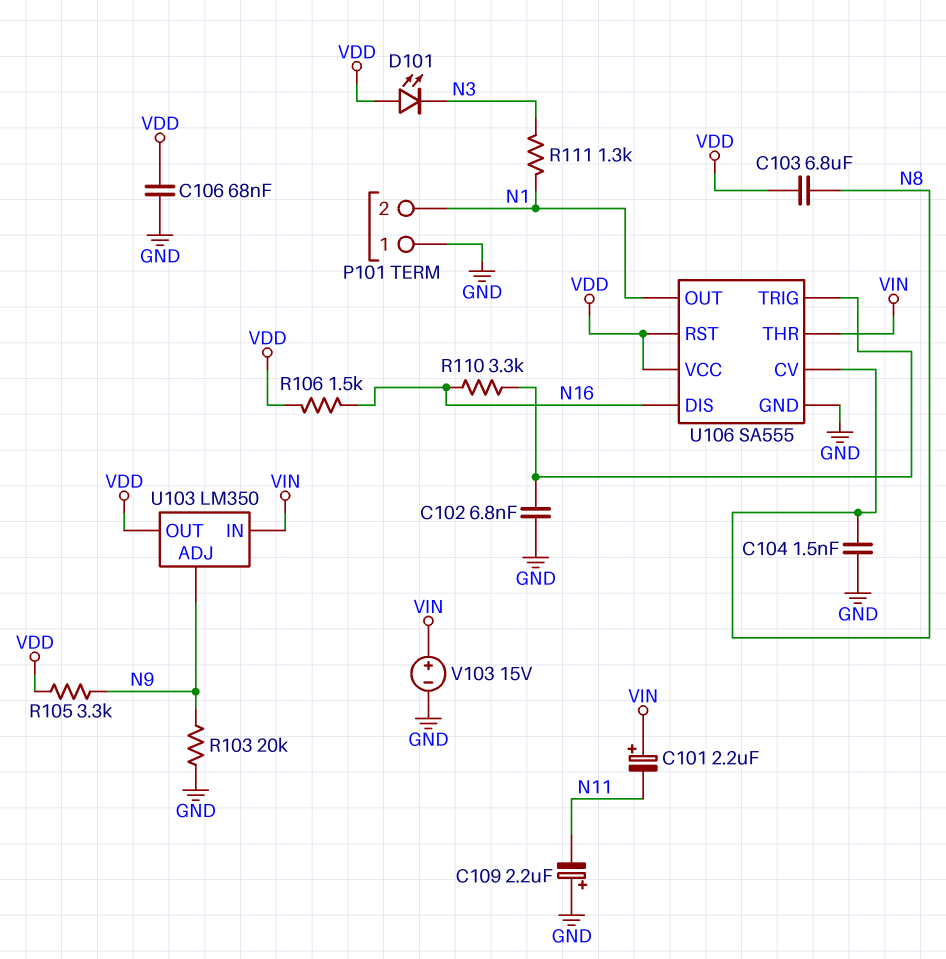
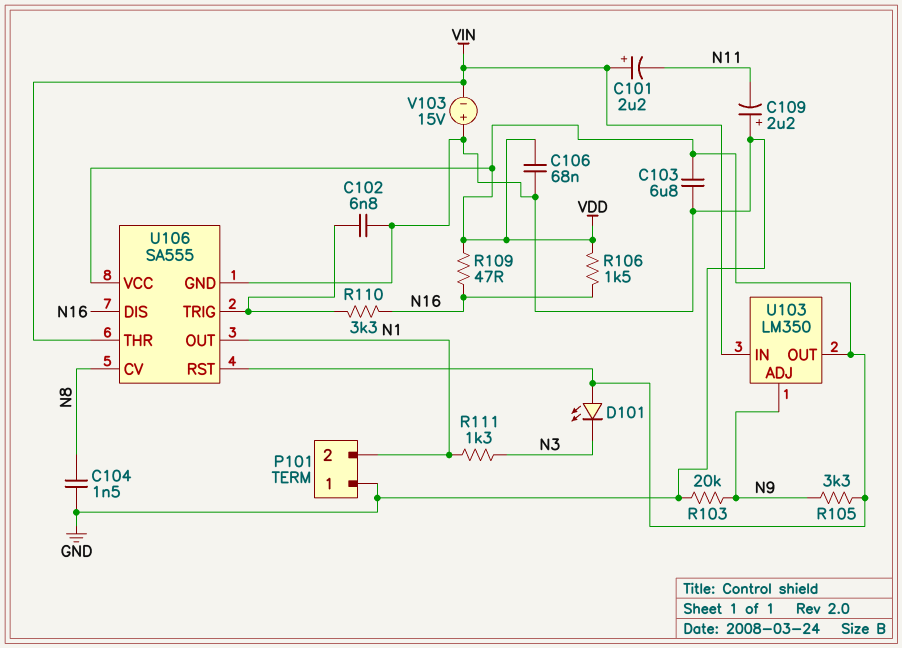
C103: 6.8uF (N8, VDD) -> 6.8uF (GND, VDD)
R109: none -> 47 (N16, VDD)
V103: 15V (plus VIN, minus GND) -> 15V (plus GND, minus VIN)

